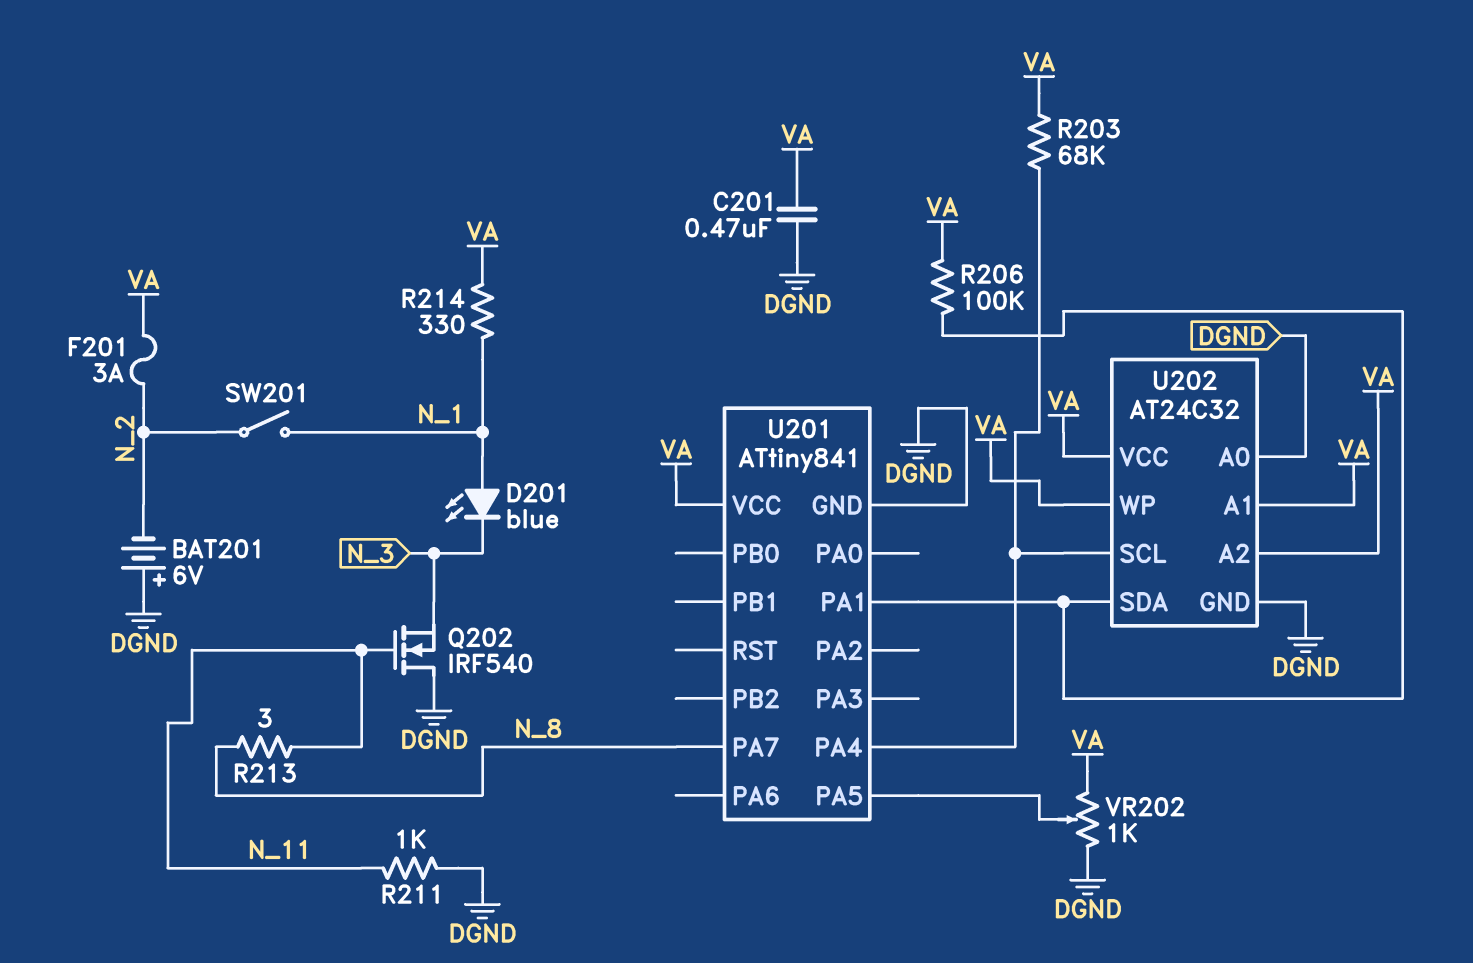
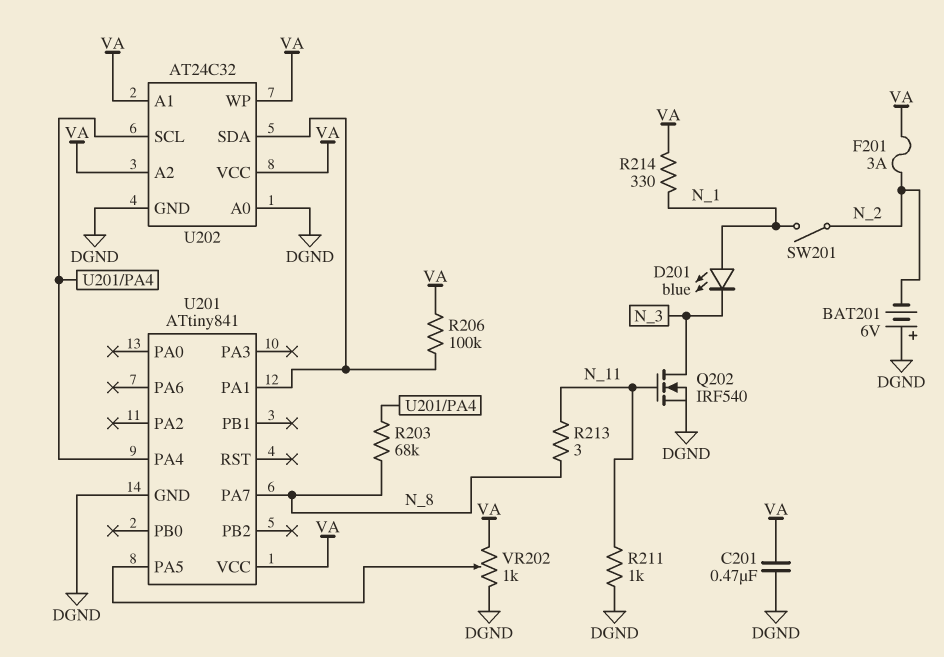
Q202: NMOS IRF540 (G N_11, D DGND, S N_3) -> NMOS IRF540 (G N_11, D N_3, S DGND)
R203: 68k (U201/PA4, VA) -> 68k (N_8, U201/PA4)

